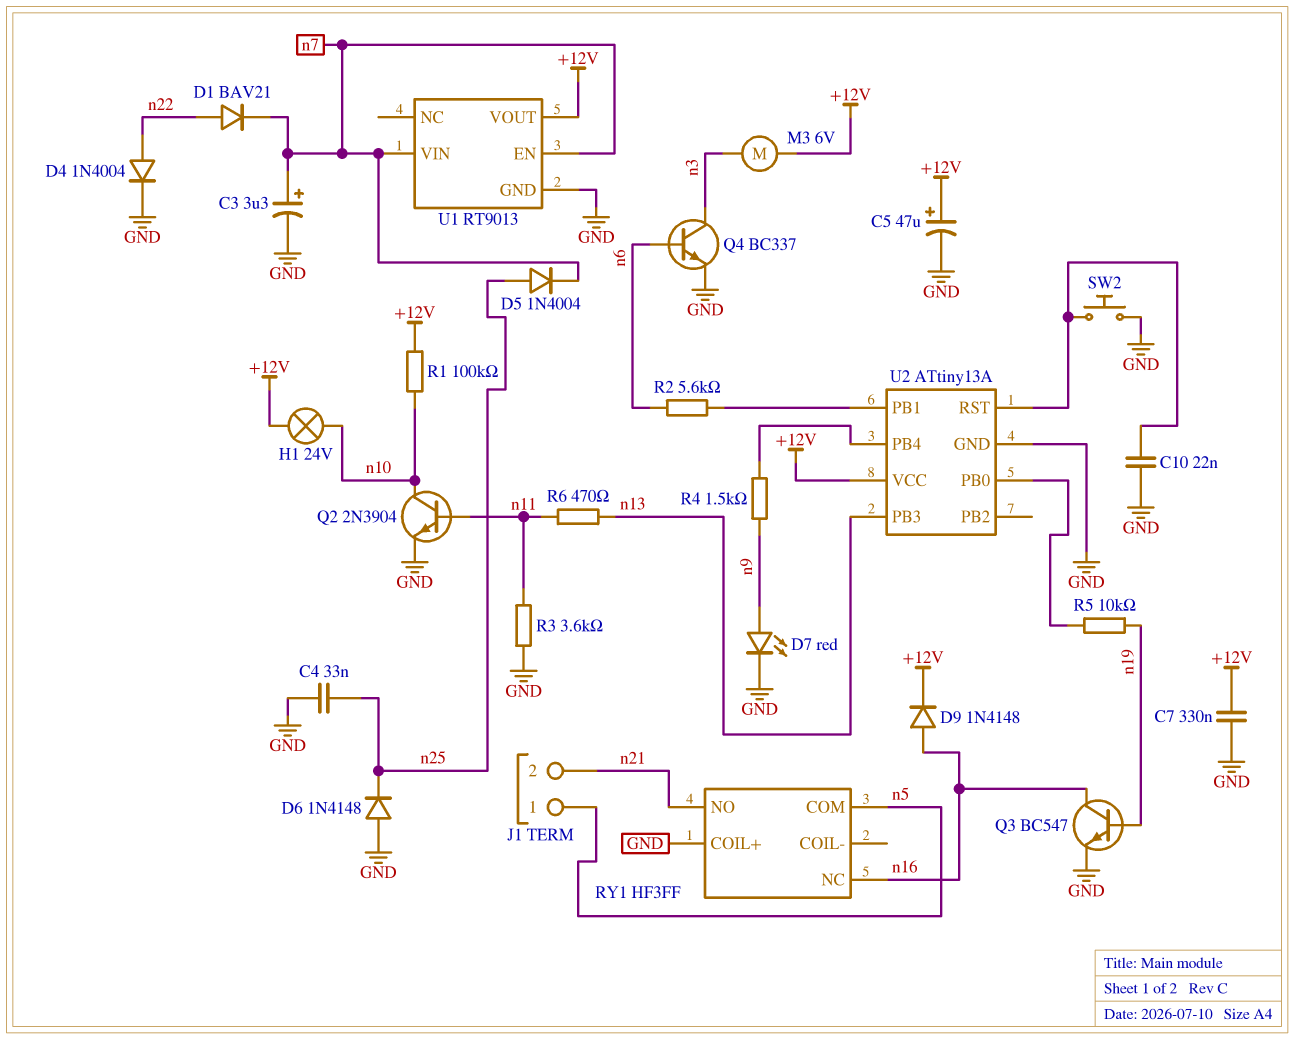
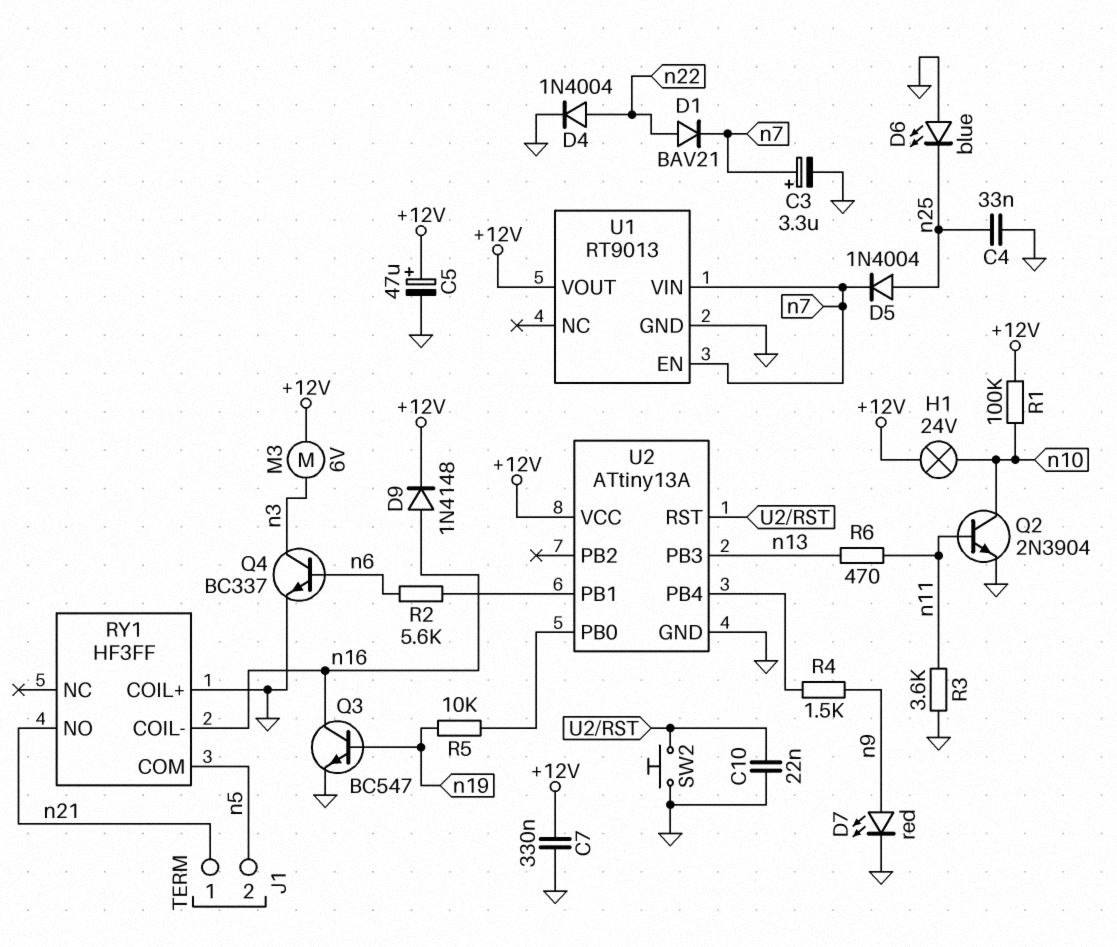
D6: diode 1N4148 (A GND, K n25) -> LED blue (A GND, K n25)
J1 pin 1: n5 -> n21
J1 pin 2: n21 -> n5
RY1 pin COIL-: none -> n16
RY1 pin NC: n16 -> none

